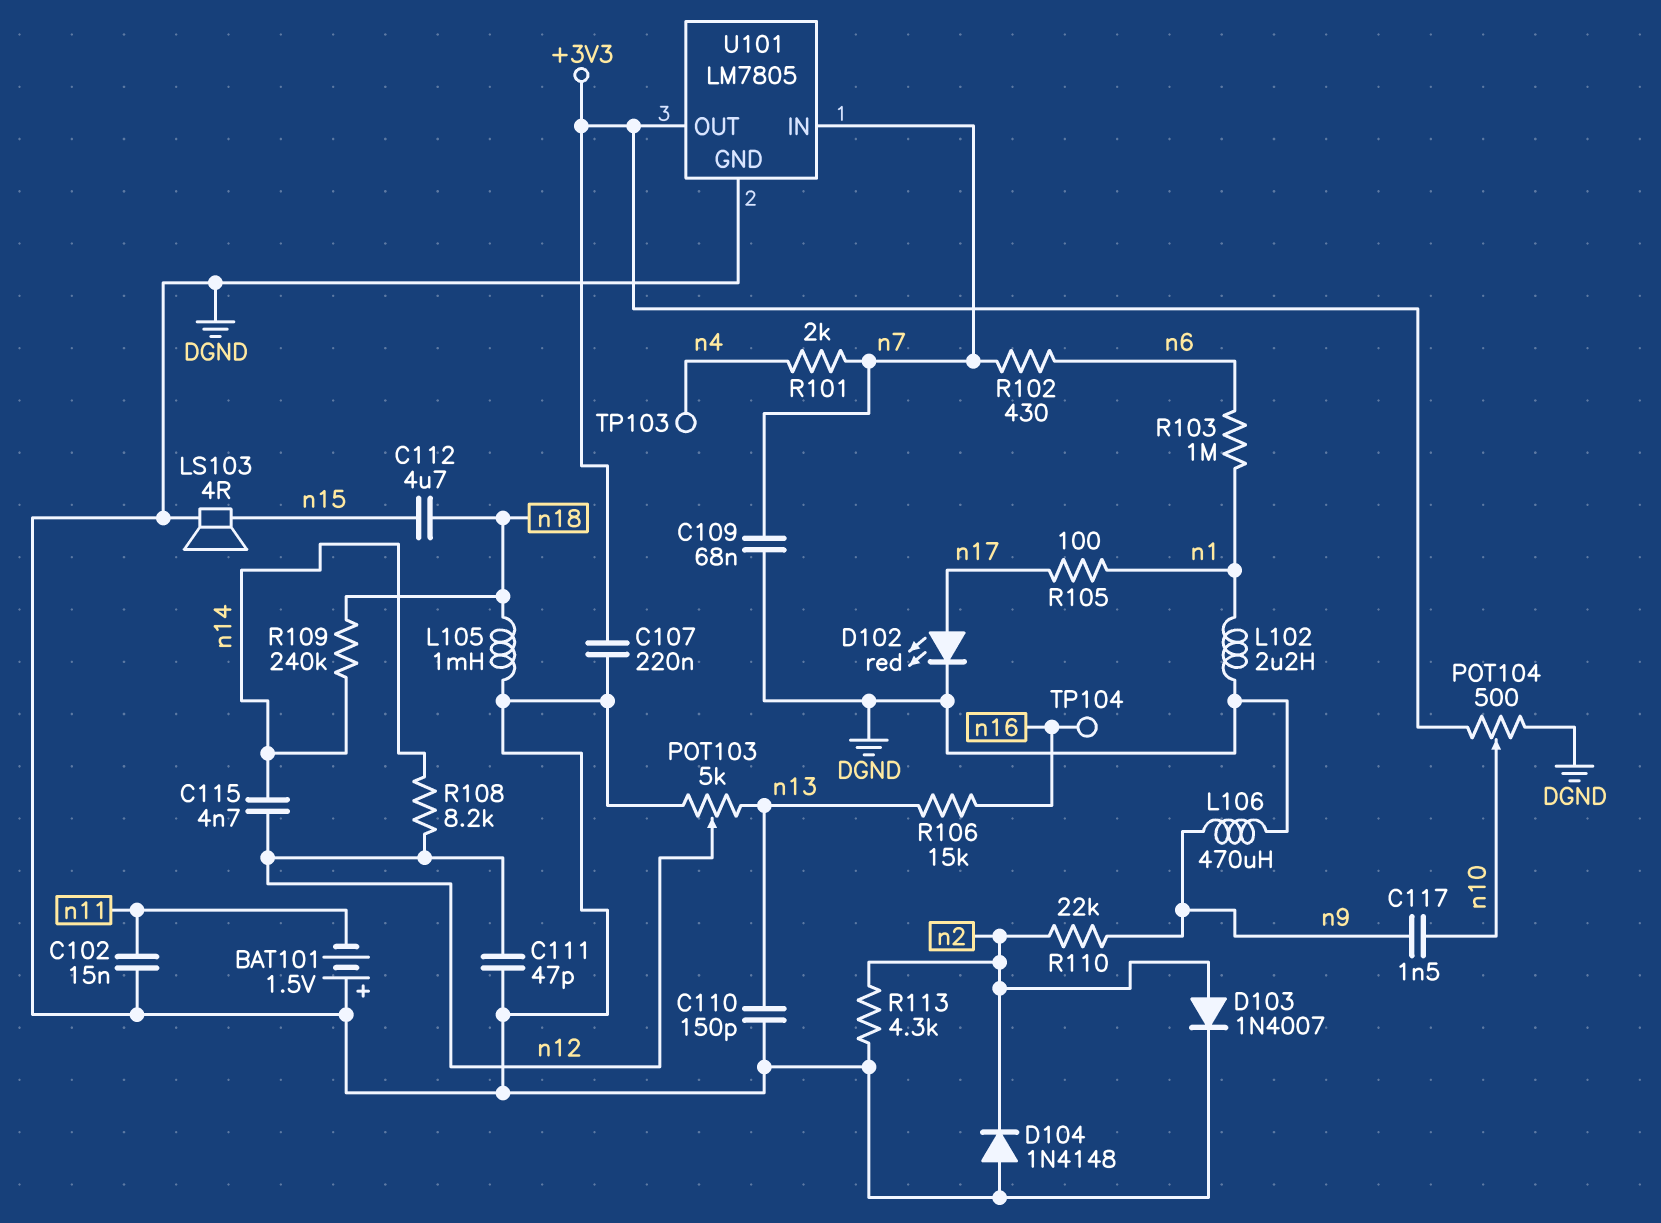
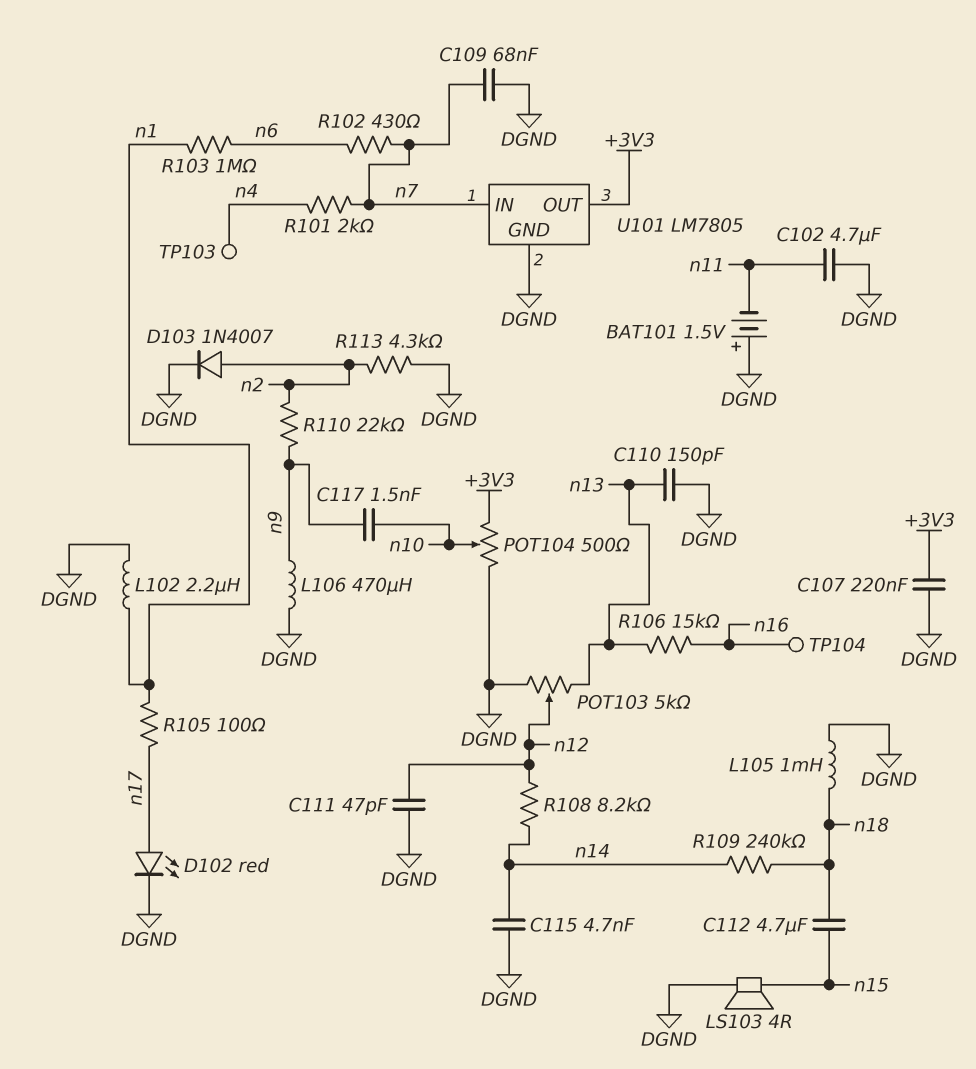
C102: 15nF (DGND, n11) -> 4.7uF (DGND, n11)
C115: 4.7nF (n12, n14) -> 4.7nF (DGND, n14)
D104: diode 1N4148 (A DGND, K n2) -> none

